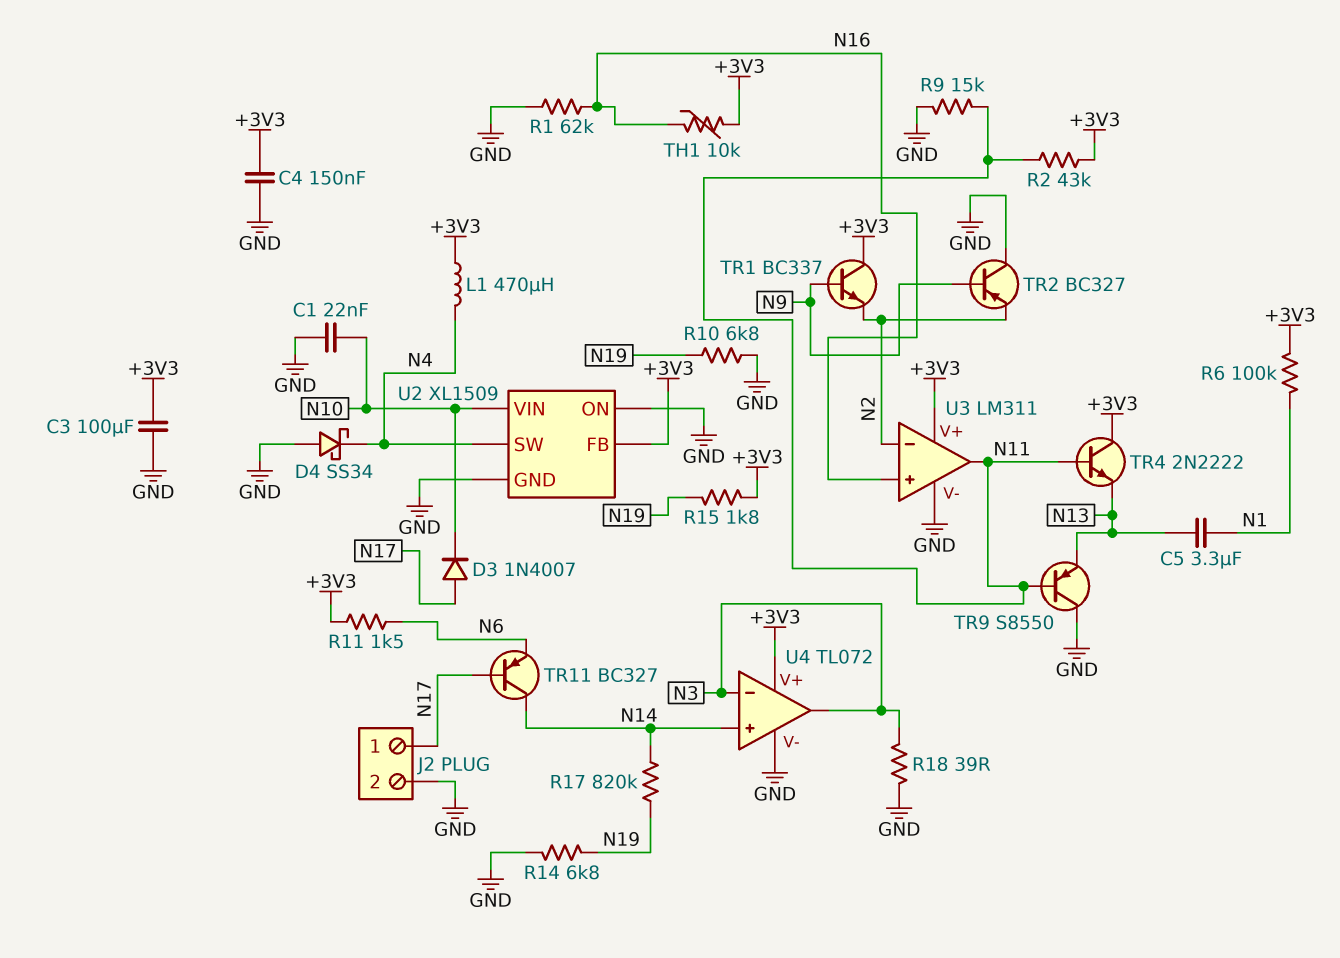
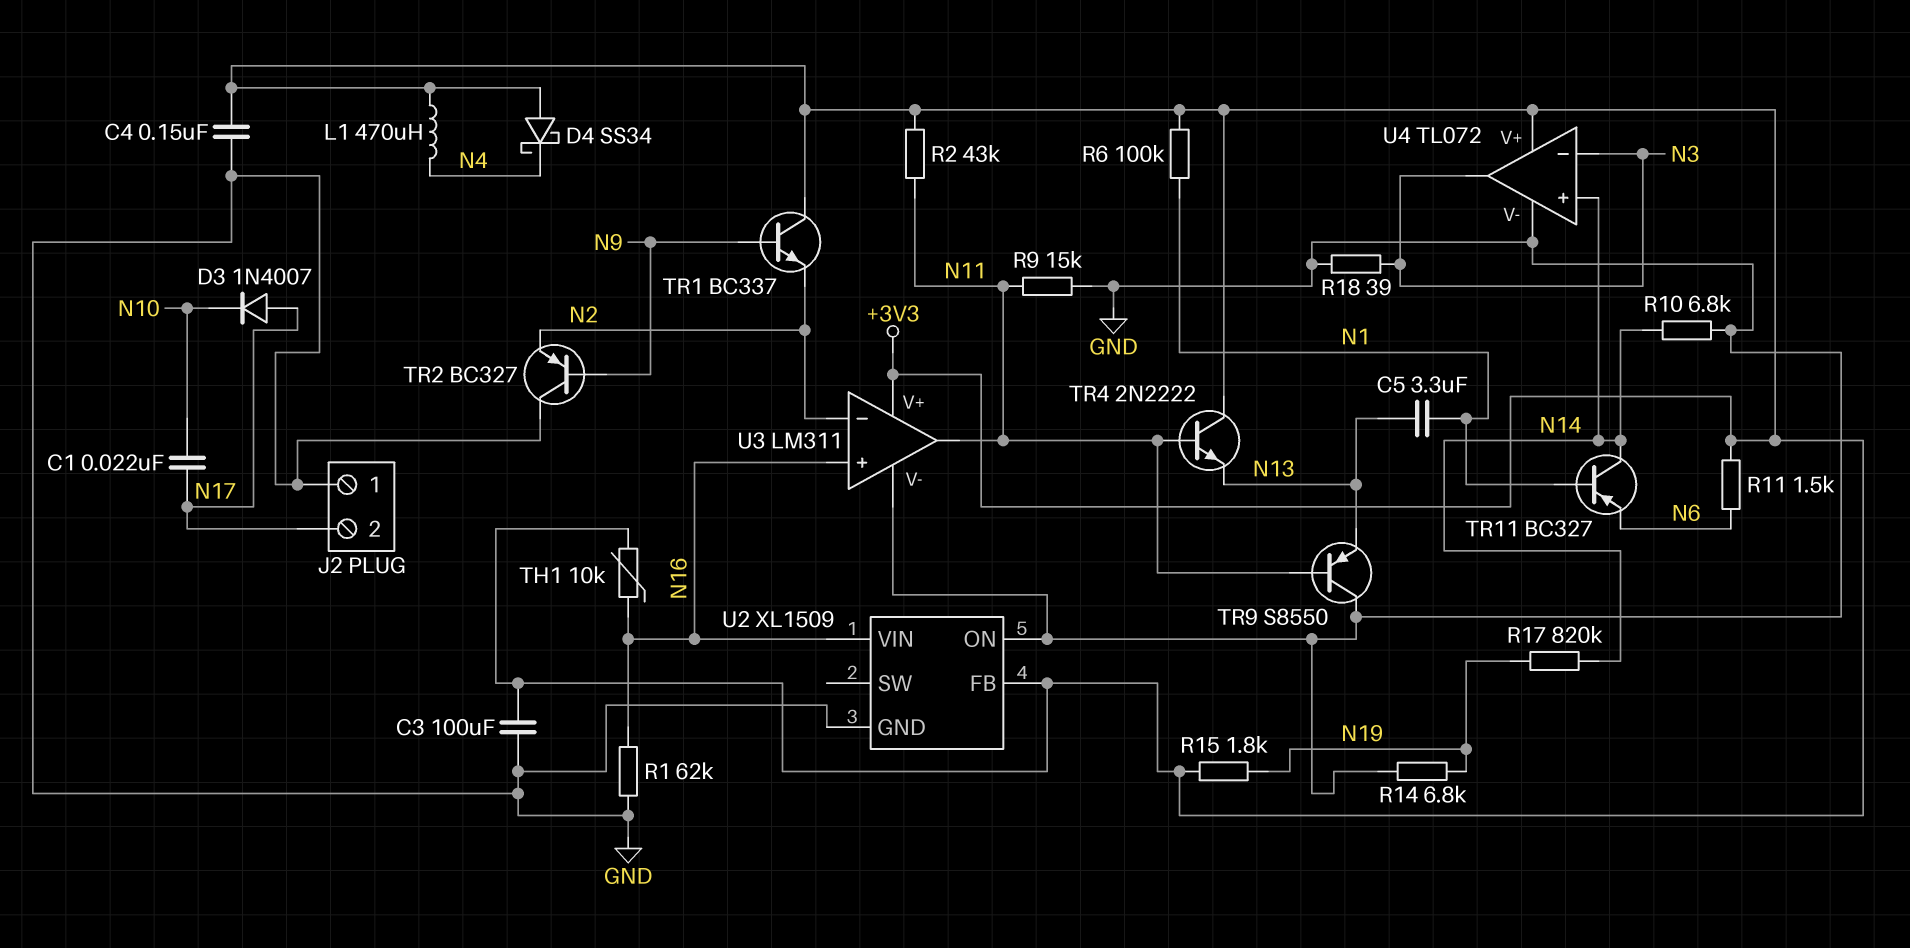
C1: 22nF (GND, N10) -> 22nF (N10, N17)
D4: schottky SS34 (A GND, K N4) -> schottky SS34 (A +3V3, K N4)
J2 pin 1: N17 -> GND
J2 pin 2: GND -> N17
R10: 6.8k (GND, N19) -> 6.8k (GND, N14)
TR11: PNP BC327 (B N17, C N14, E N6) -> PNP BC327 (B N1, C N14, E N6)
U2 pin SW: N4 -> none
U2 pin VIN: N10 -> N16

